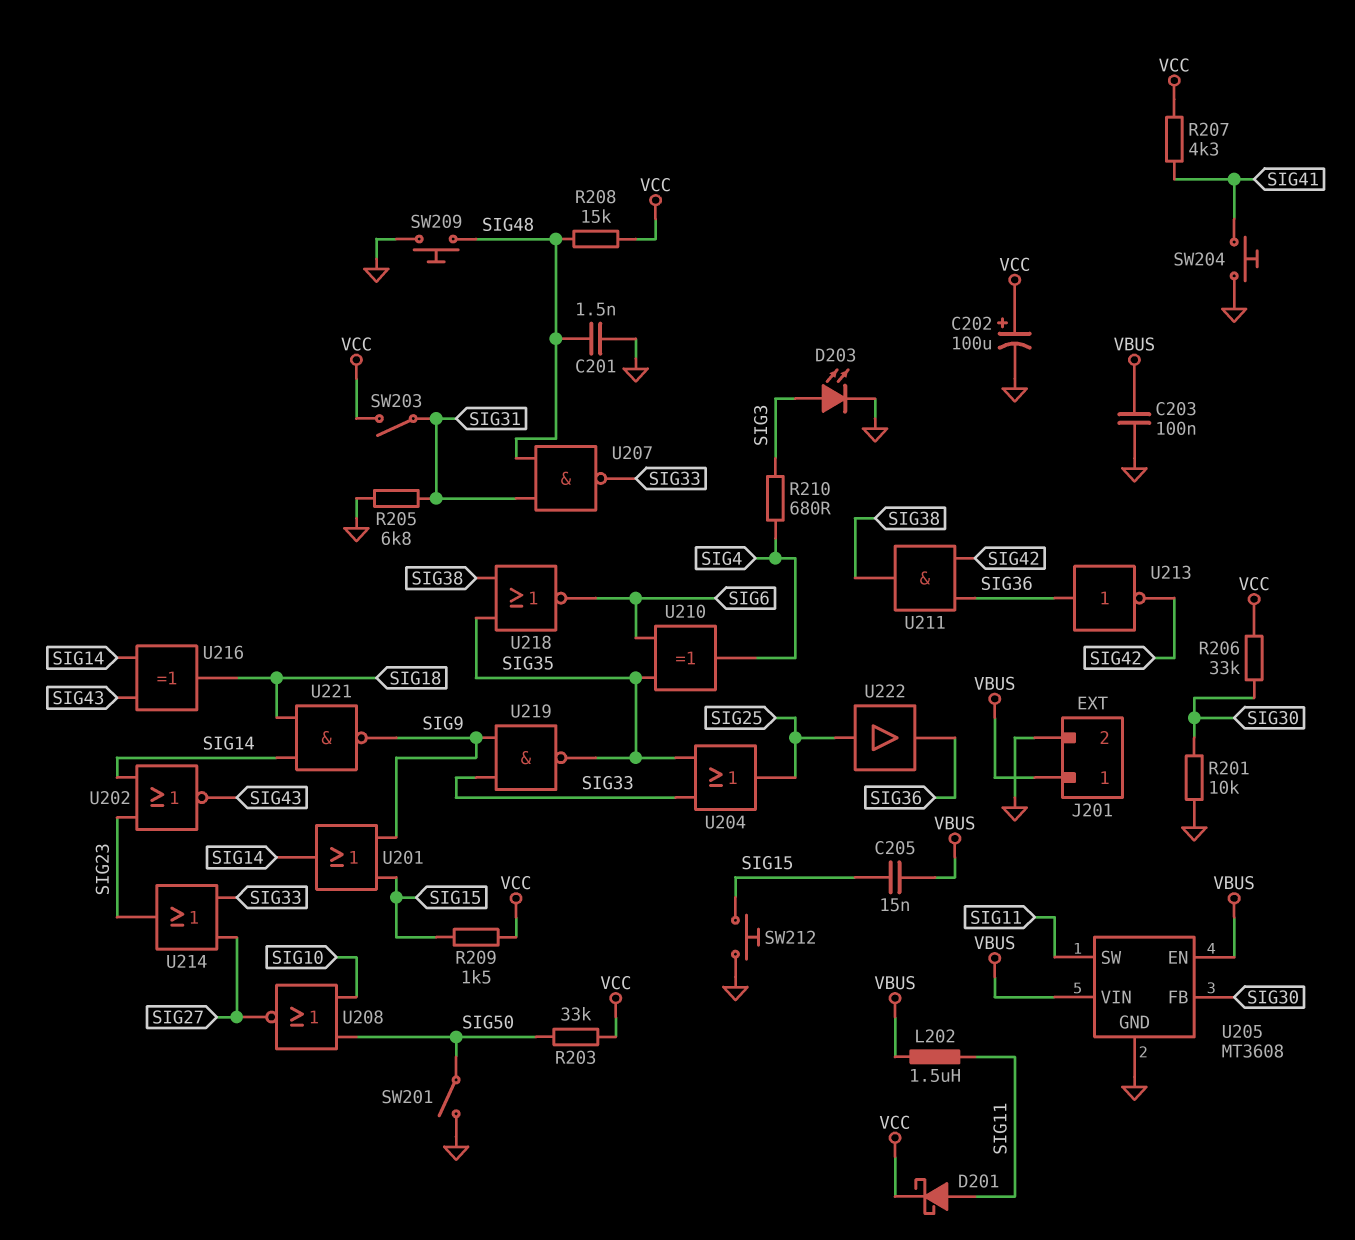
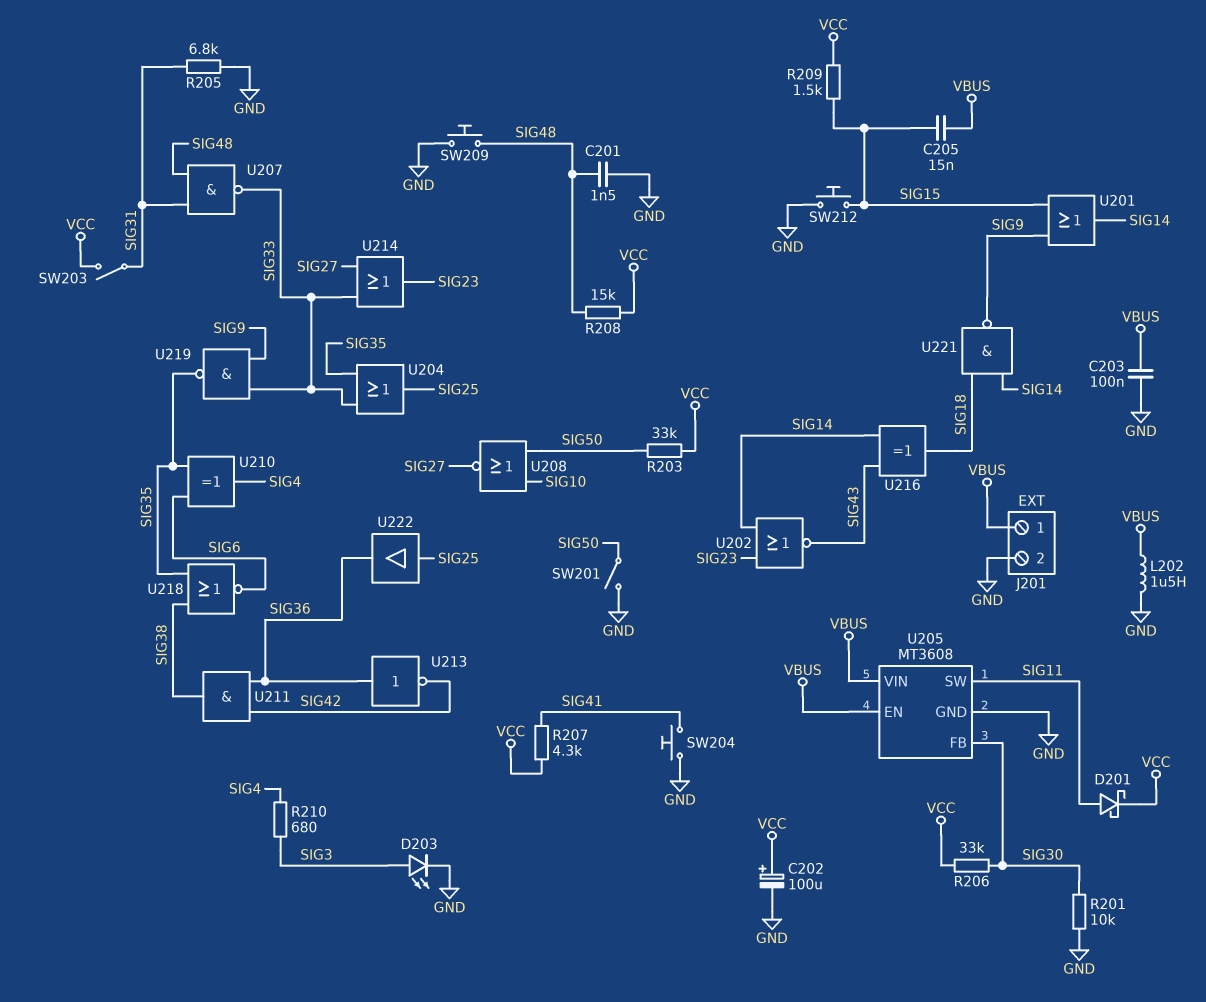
L202: 1.5uH (SIG11, VBUS) -> 1.5uH (GND, VBUS)

